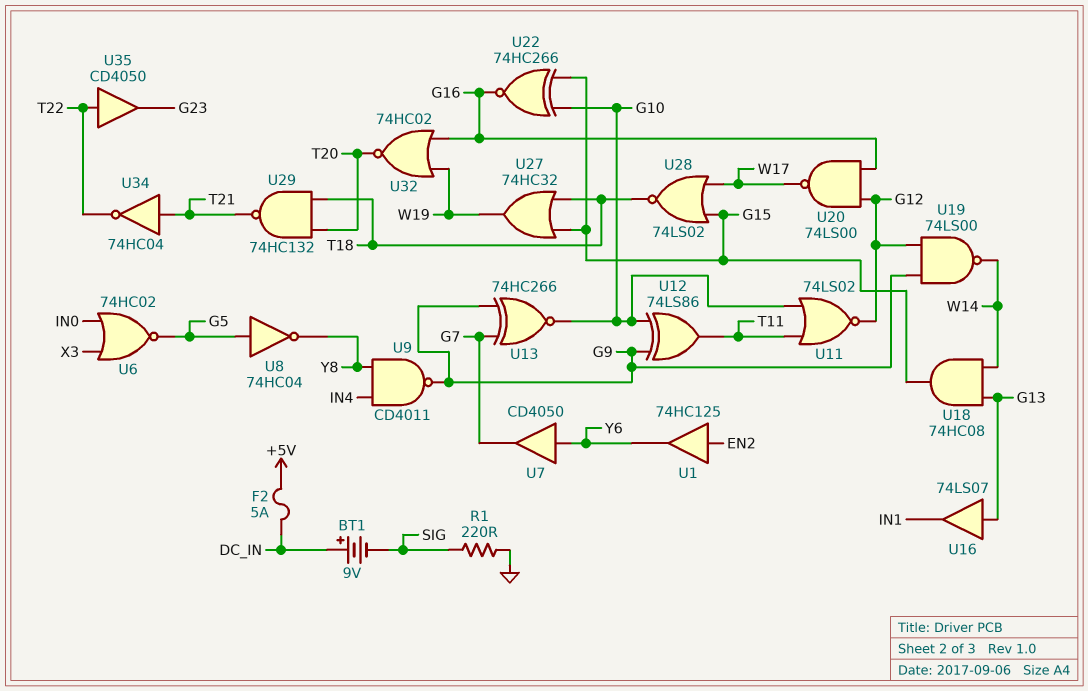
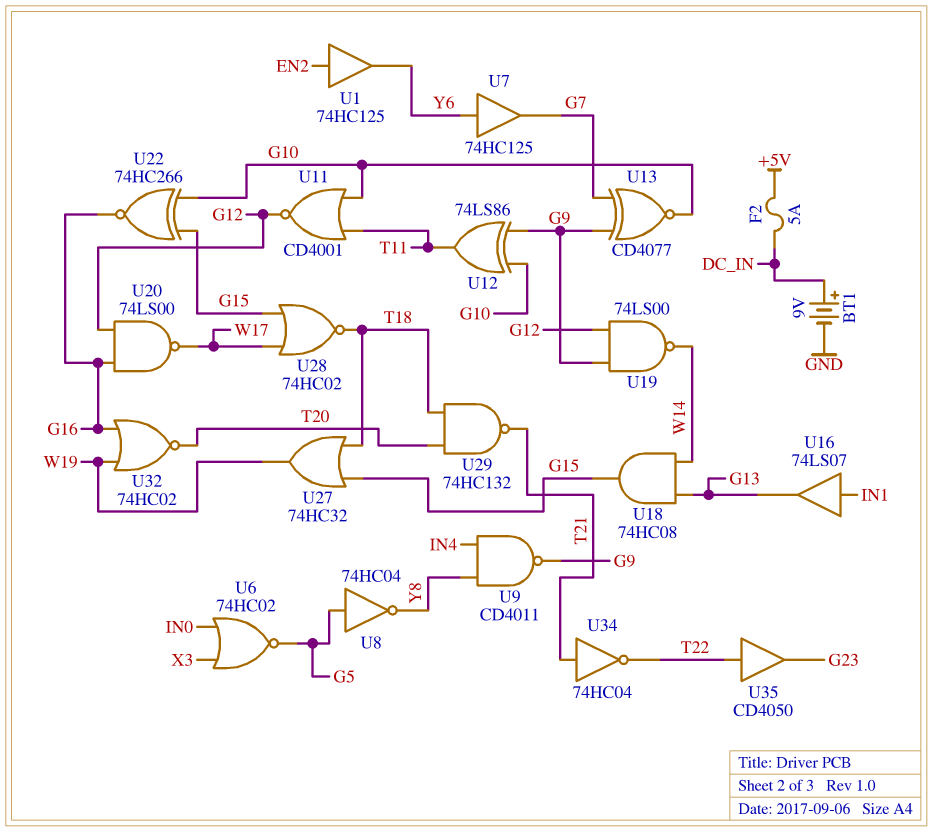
BT1: 9V (plus DC_IN, minus SIG) -> 9V (plus DC_IN, minus GND)
R1: 220 (GND, SIG) -> none
U7: buffer CD4050 (in Y6, out G7) -> buffer 74HC125 (in Y6, out G7)
U11: NOR 74LS02 (in G10, in T11, out G12) -> NOR CD4001 (in G10, in T11, out G12)
U13: XNOR 74HC266 (in G7, in G9, out G10) -> XNOR CD4077 (in G7, in G9, out G10)
U16: buffer 74LS07 (in G13, out IN1) -> buffer 74LS07 (in IN1, out G13)
U28: NOR 74LS02 (in G15, in W17, out T18) -> NOR 74HC02 (in G15, in W17, out T18)

